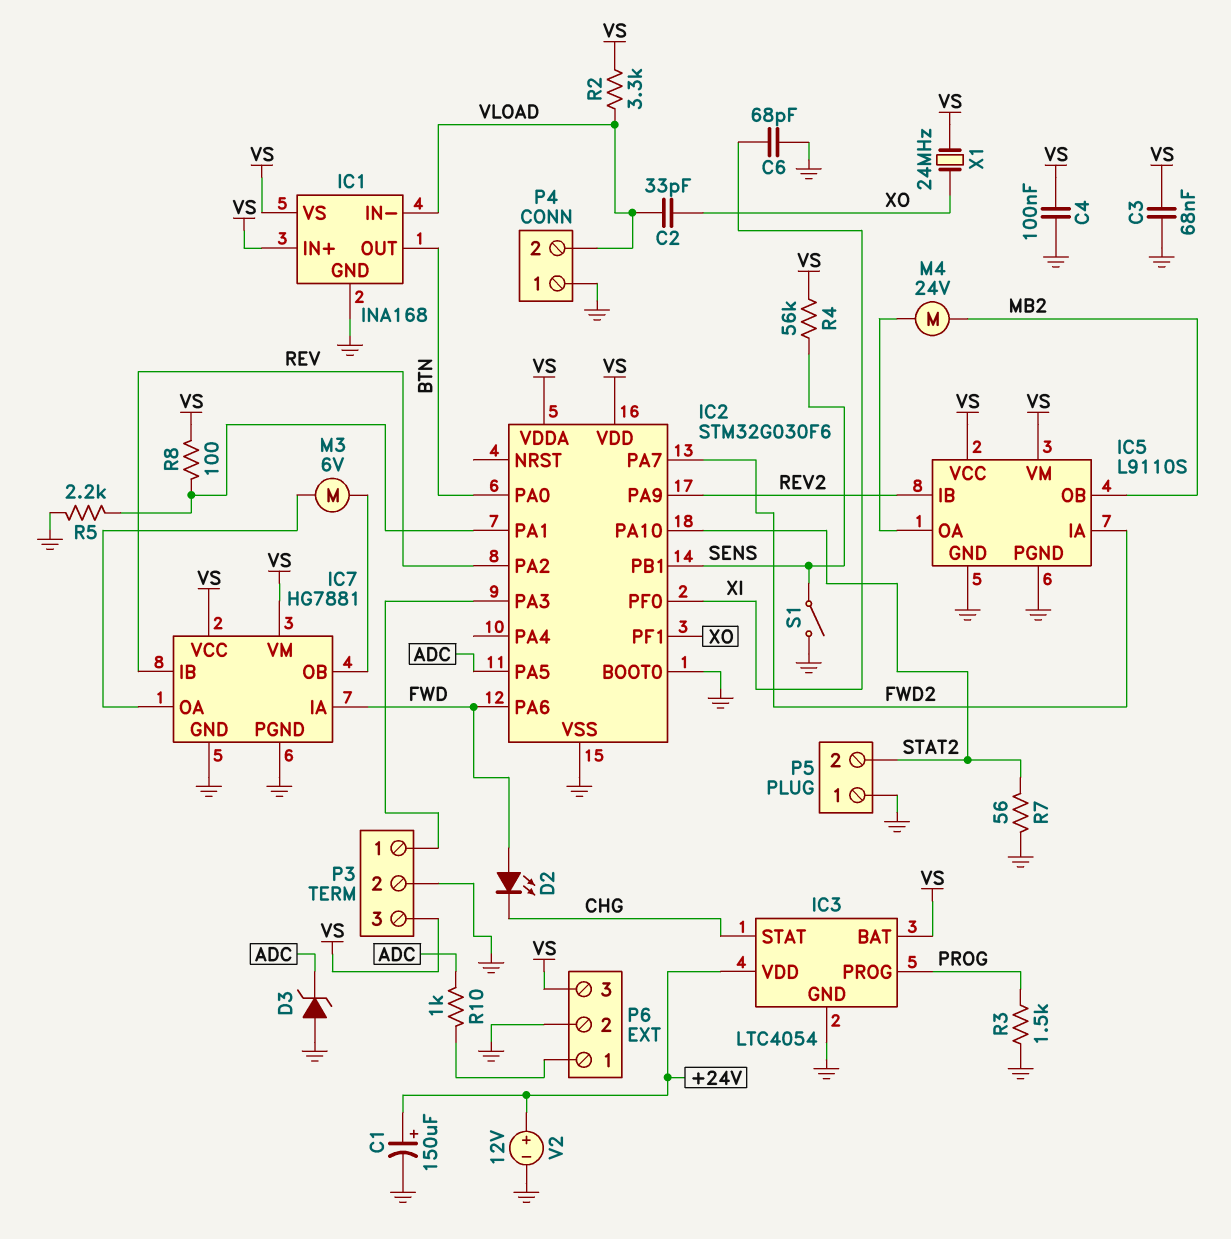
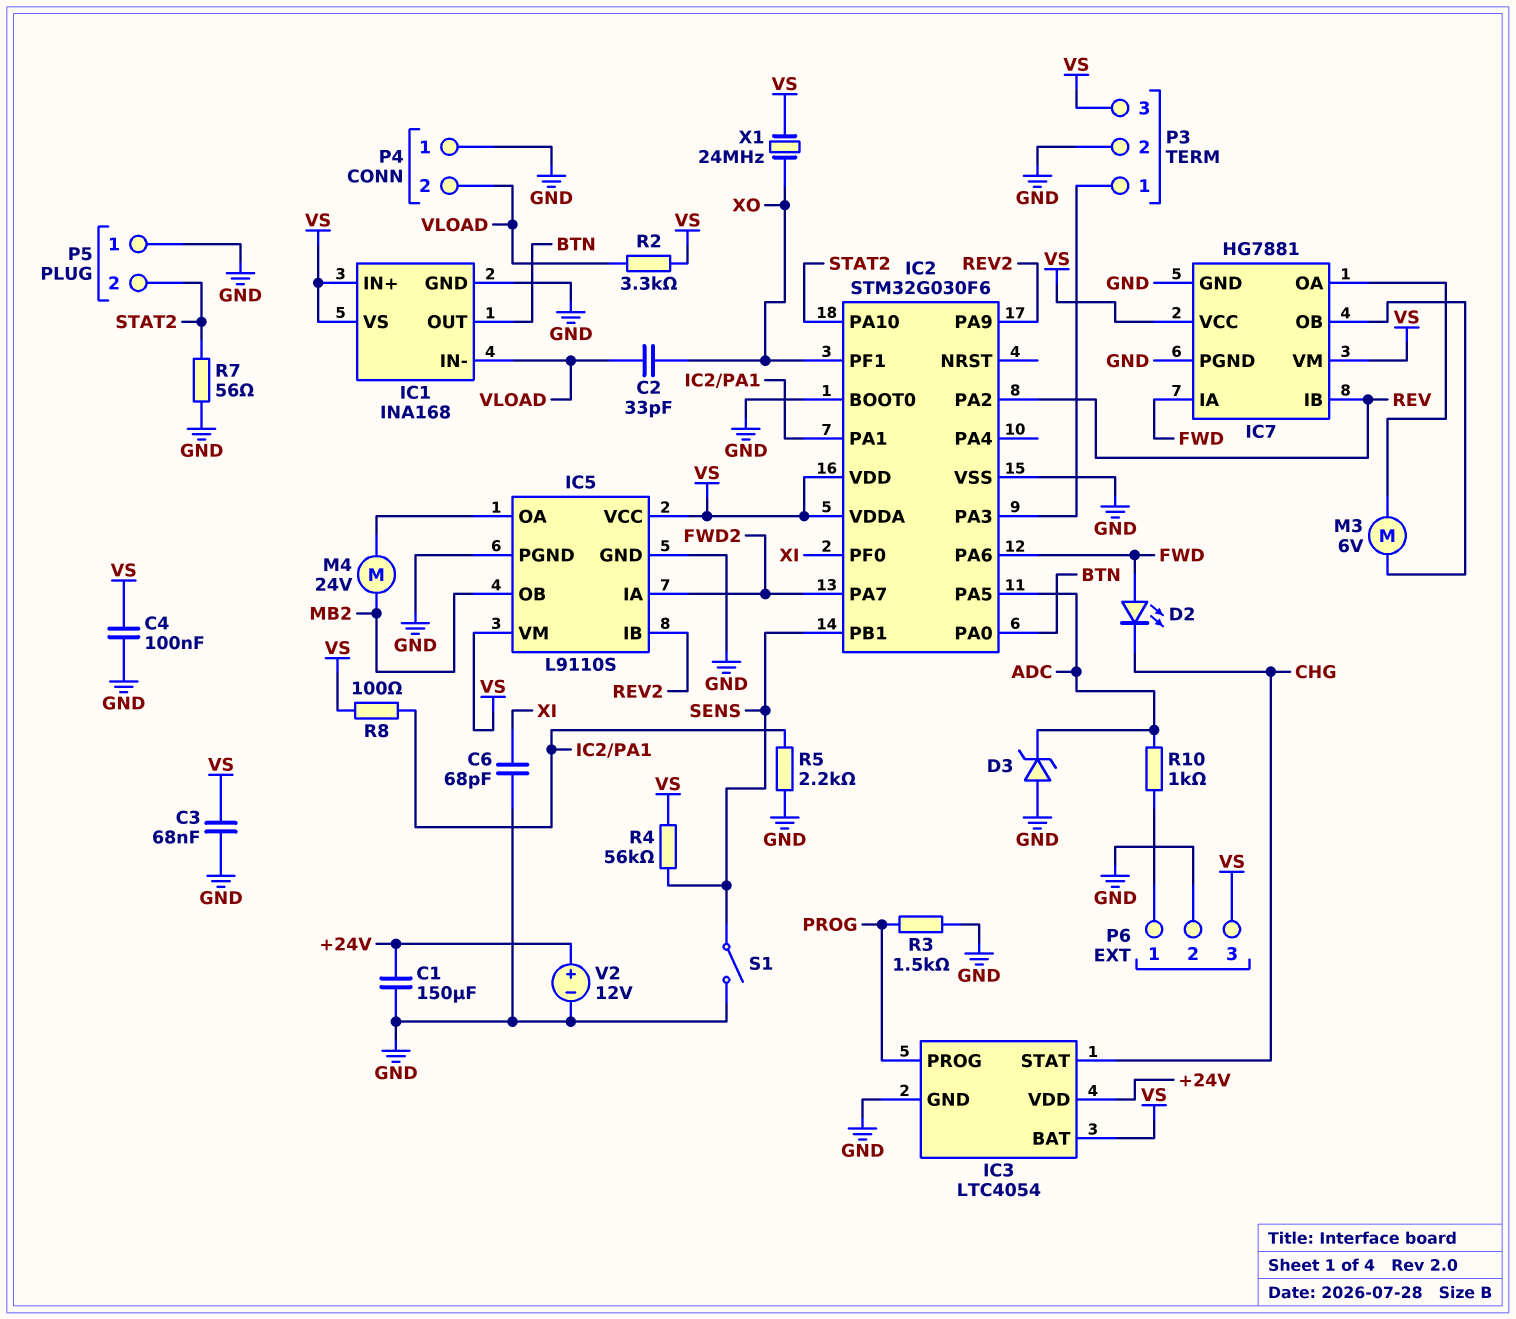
C1: 150uF (plus +24V, minus GND) -> 150uF (+24V, GND)

